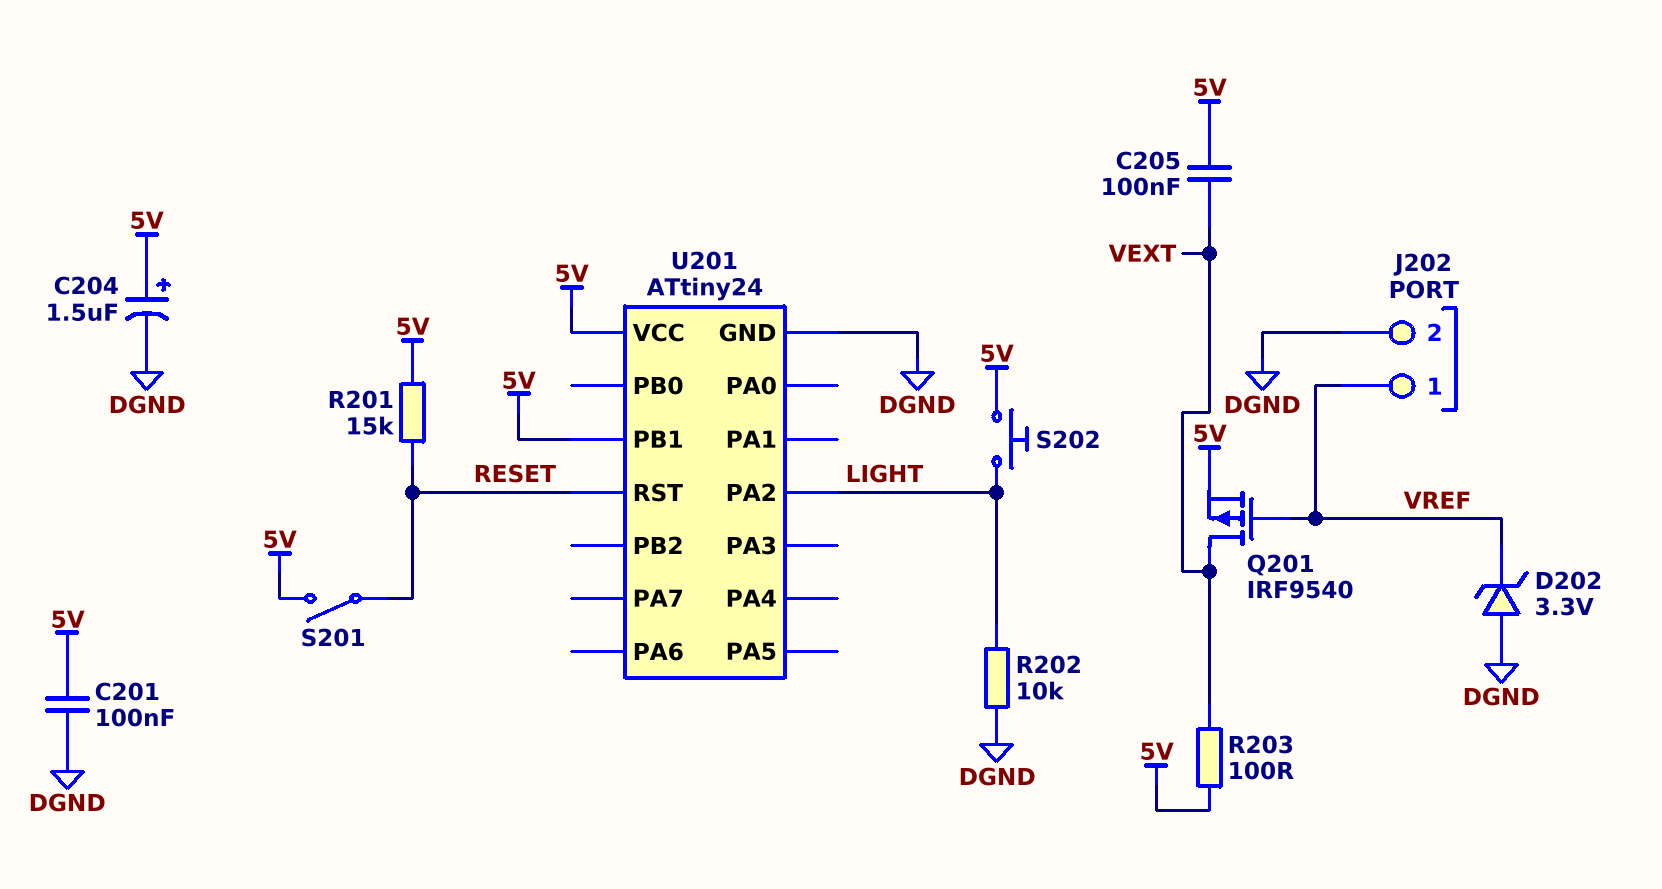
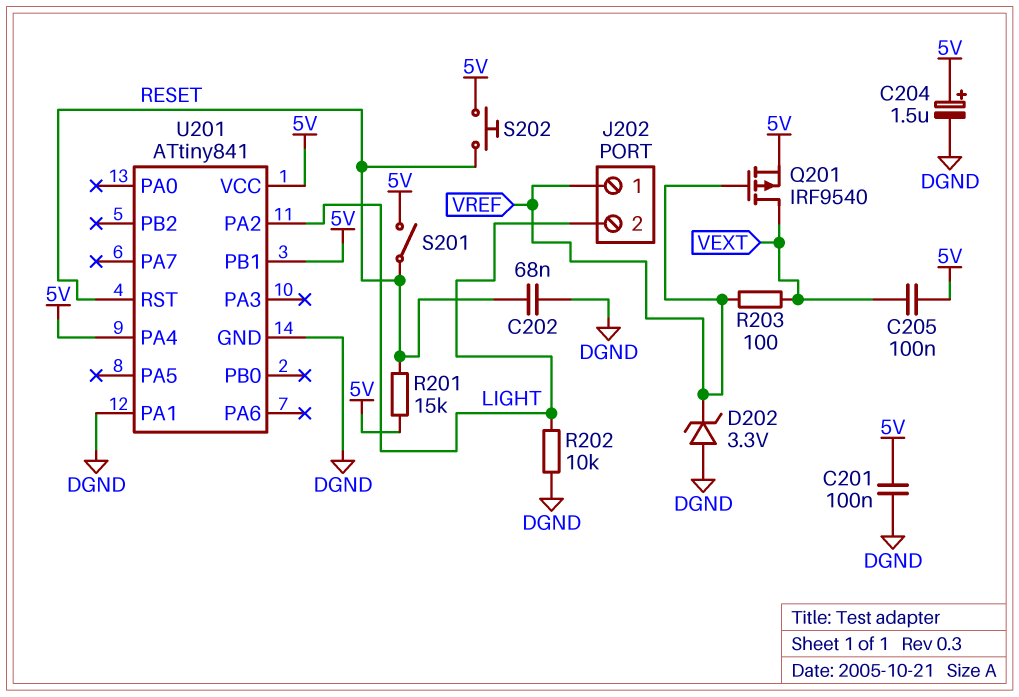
C202: none -> 68nF (DGND, RESET)
J202 pin 2: DGND -> LIGHT
R203: 100 (5V, VEXT) -> 100 (VEXT, VREF)
S202: button (5V, LIGHT) -> button (5V, RESET)
U201: ATtiny24 -> ATtiny841
U201 pin PA1: none -> DGND
U201 pin PA4: none -> 5V

